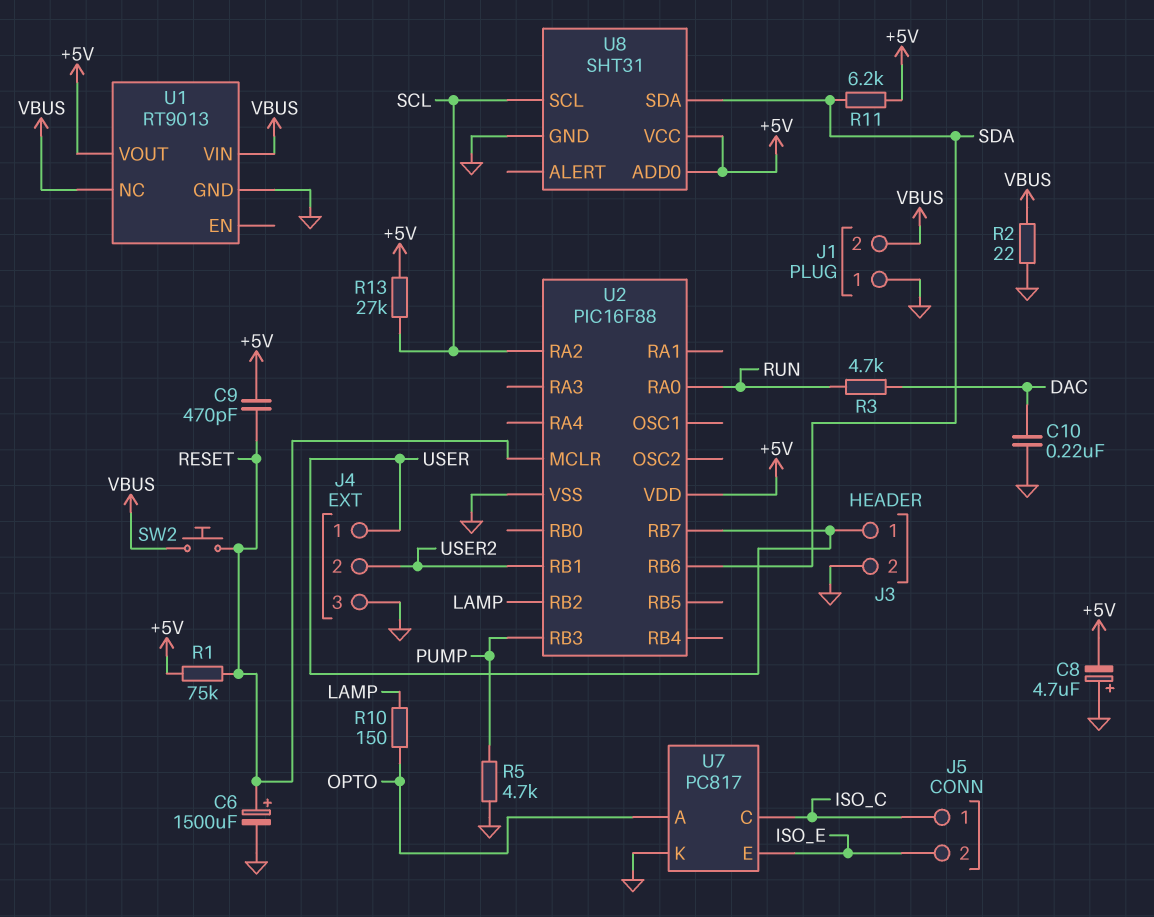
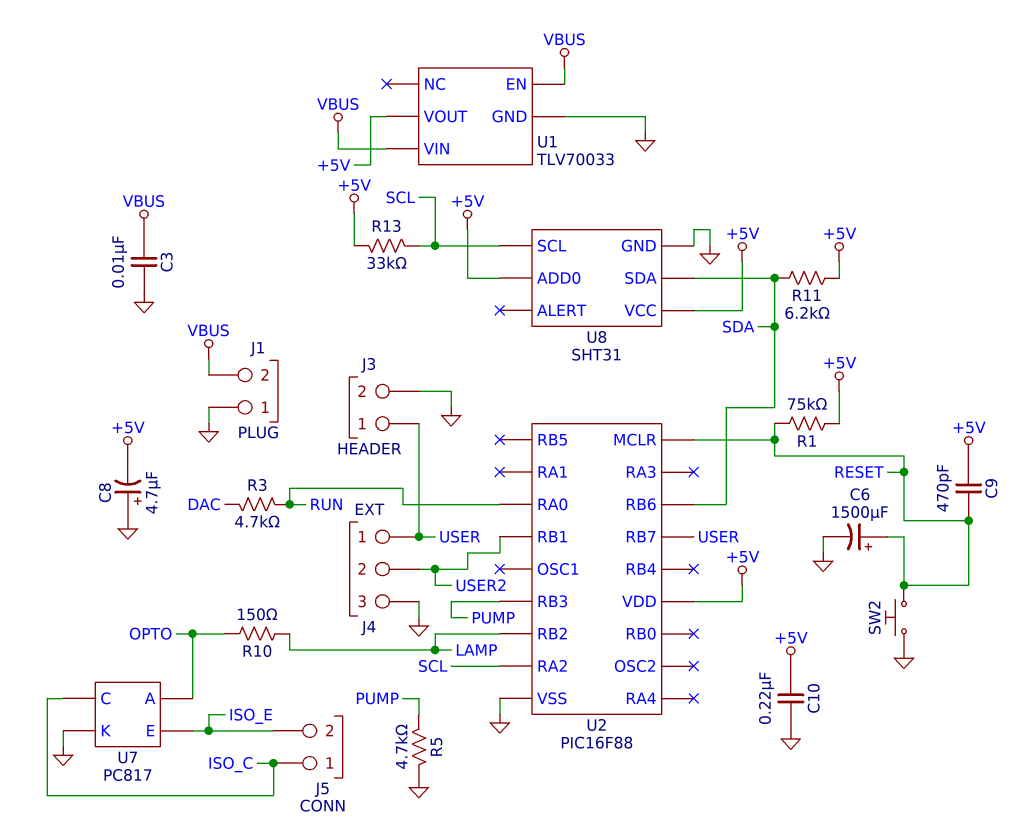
C3: none -> 10nF (GND, VBUS)
C10: 220nF (DAC, GND) -> 220nF (+5V, GND)
R2: 22 (GND, VBUS) -> none
R13: 27k (+5V, SCL) -> 33k (+5V, SCL)
SW2: button (RESET, VBUS) -> button (GND, RESET)
U1: RT9013 -> TLV70033
U1 pin EN: none -> VBUS
U1 pin NC: VBUS -> none

